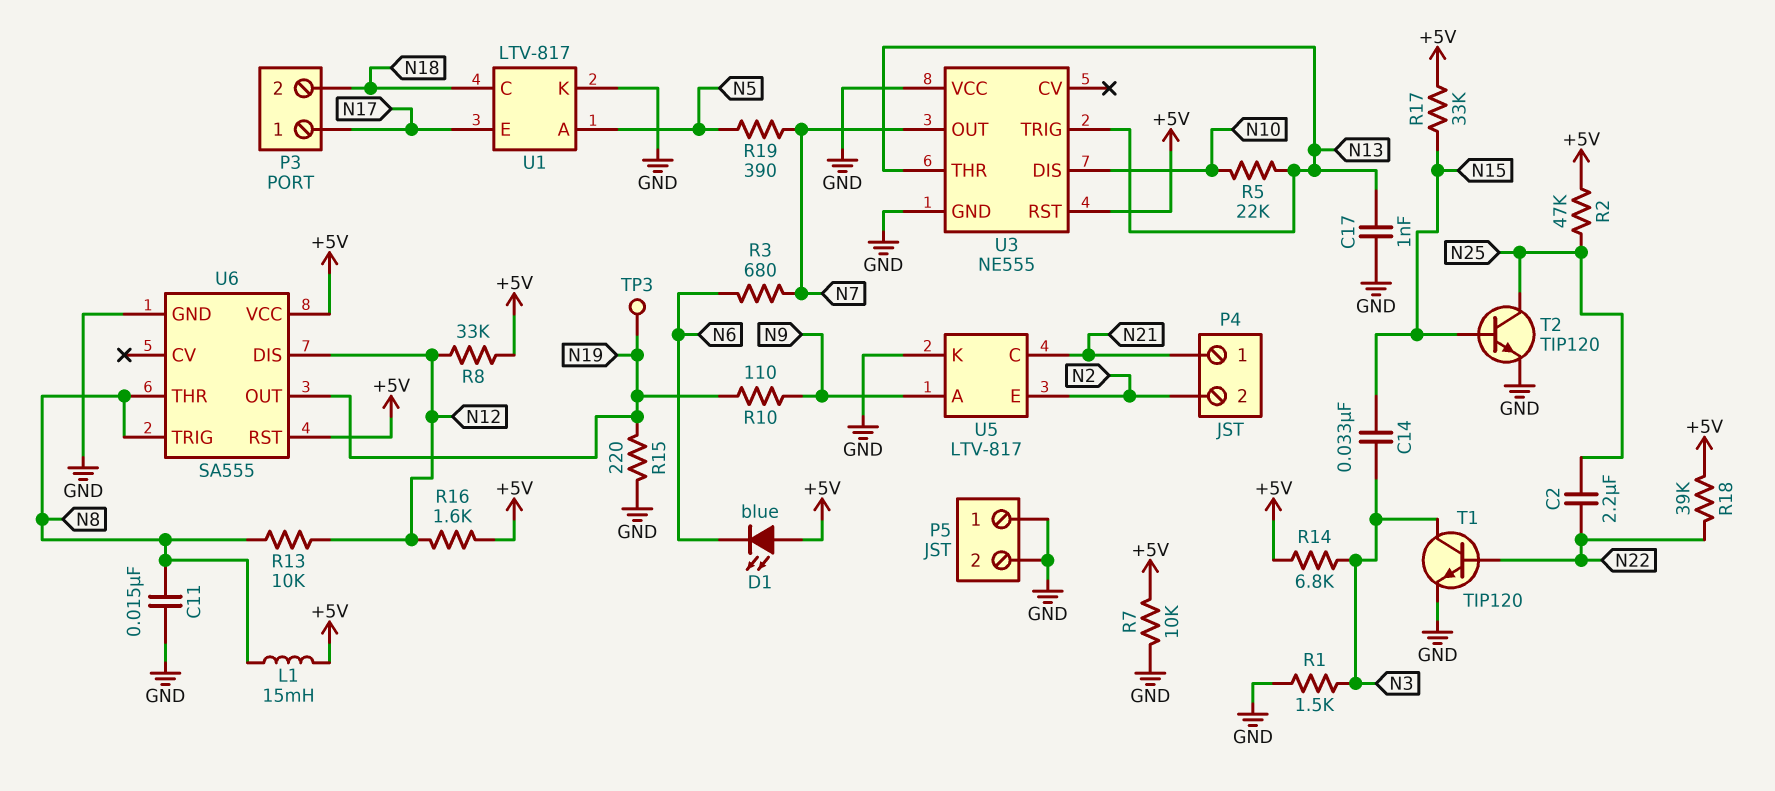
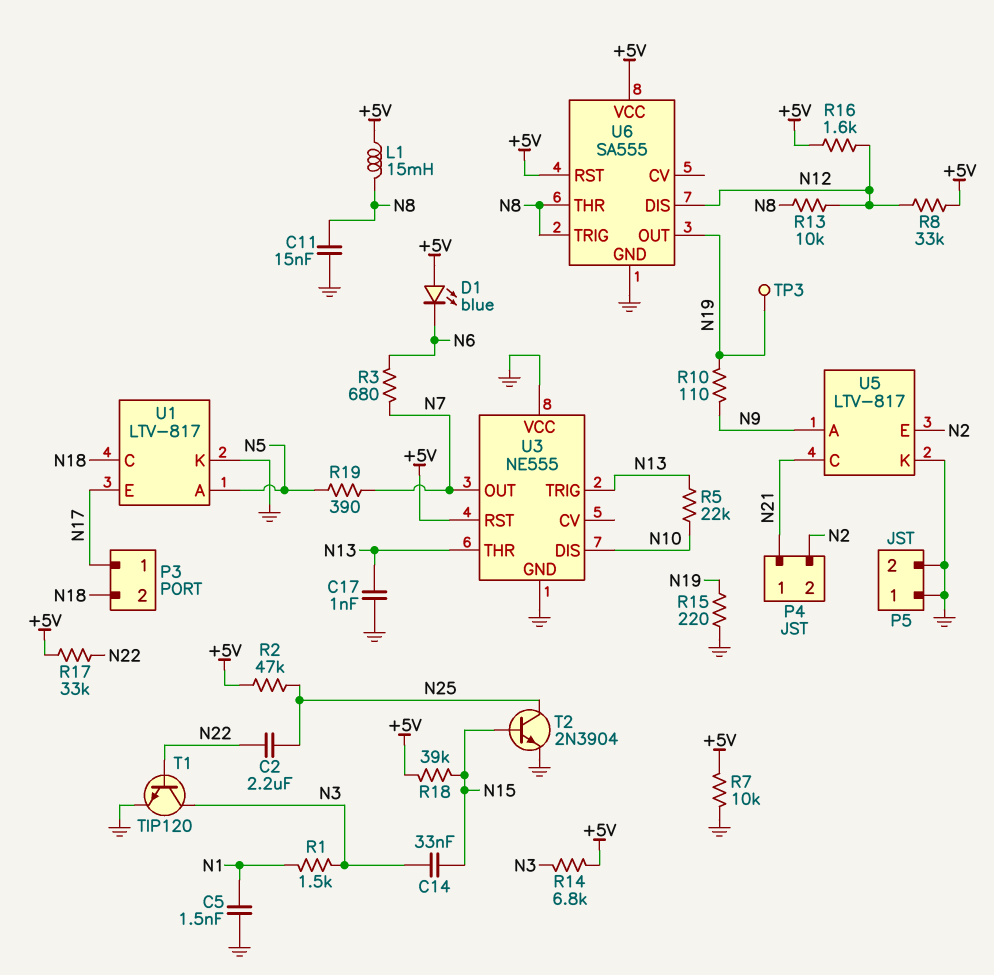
C5: none -> 1.5nF (GND, N1)
R1: 1.5k (GND, N3) -> 1.5k (N1, N3)
R17: 33k (+5V, N15) -> 33k (+5V, N22)
R18: 39k (+5V, N22) -> 39k (+5V, N15)
T2: NPN TIP120 (B N15, C N25, E GND) -> NPN 2N3904 (B N15, C N25, E GND)

